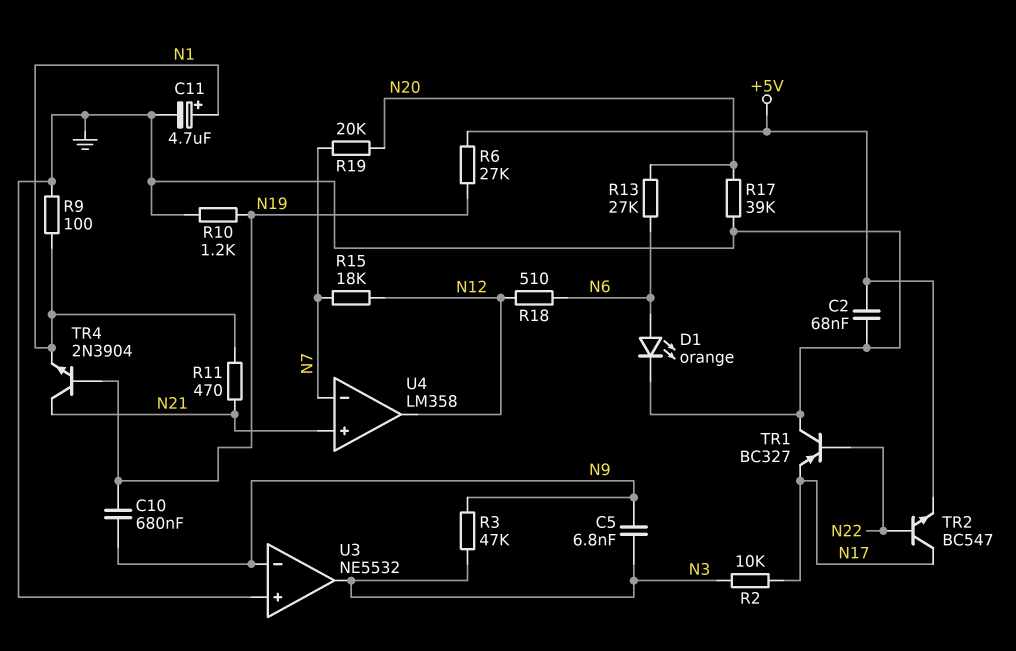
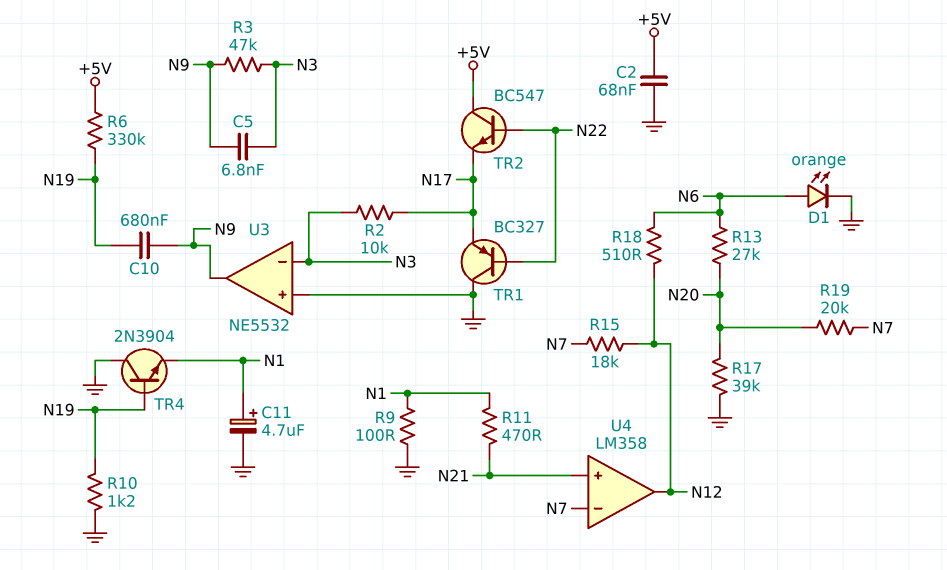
R6: 27k (+5V, N19) -> 330k (+5V, N19)
TR2: NPN BC547 (B N22, C N17, E +5V) -> NPN BC547 (B N22, C +5V, E N17)
TR4: NPN 2N3904 (B N19, C N21, E N1) -> NPN 2N3904 (B N19, C GND, E N1)
U3 pin in-: N9 -> N3
U3 pin out: N3 -> N9

